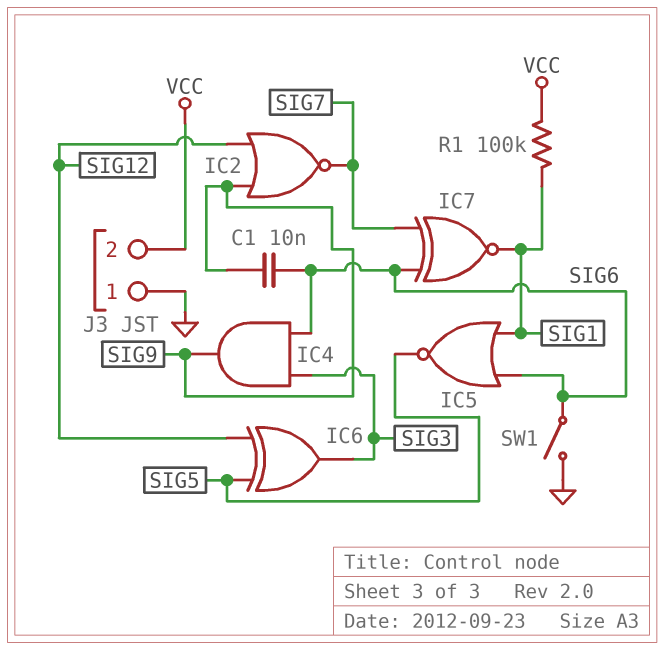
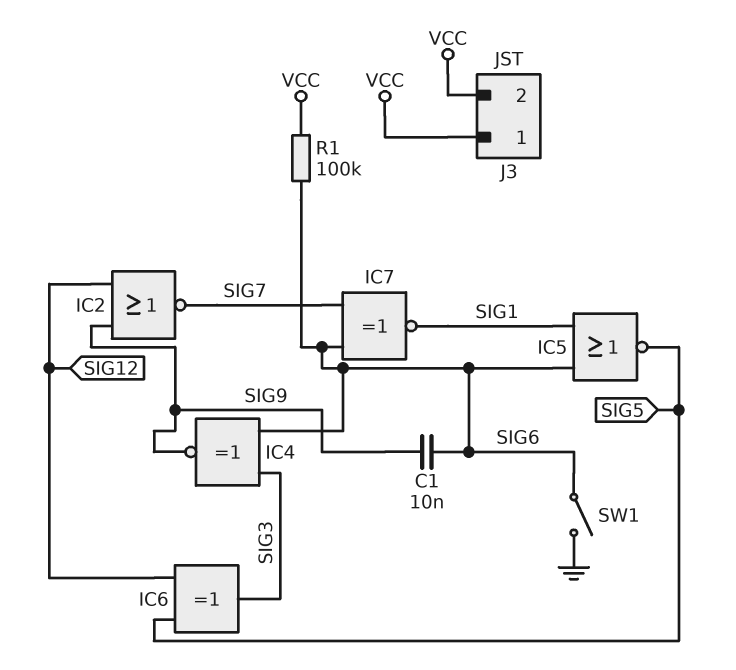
IC4: AND (in SIG3, in SIG6, out SIG9) -> XNOR (in SIG3, in SIG6, out SIG9)
J3 pin 1: GND -> VCC
R1: 100k (SIG1, VCC) -> 100k (SIG6, VCC)

